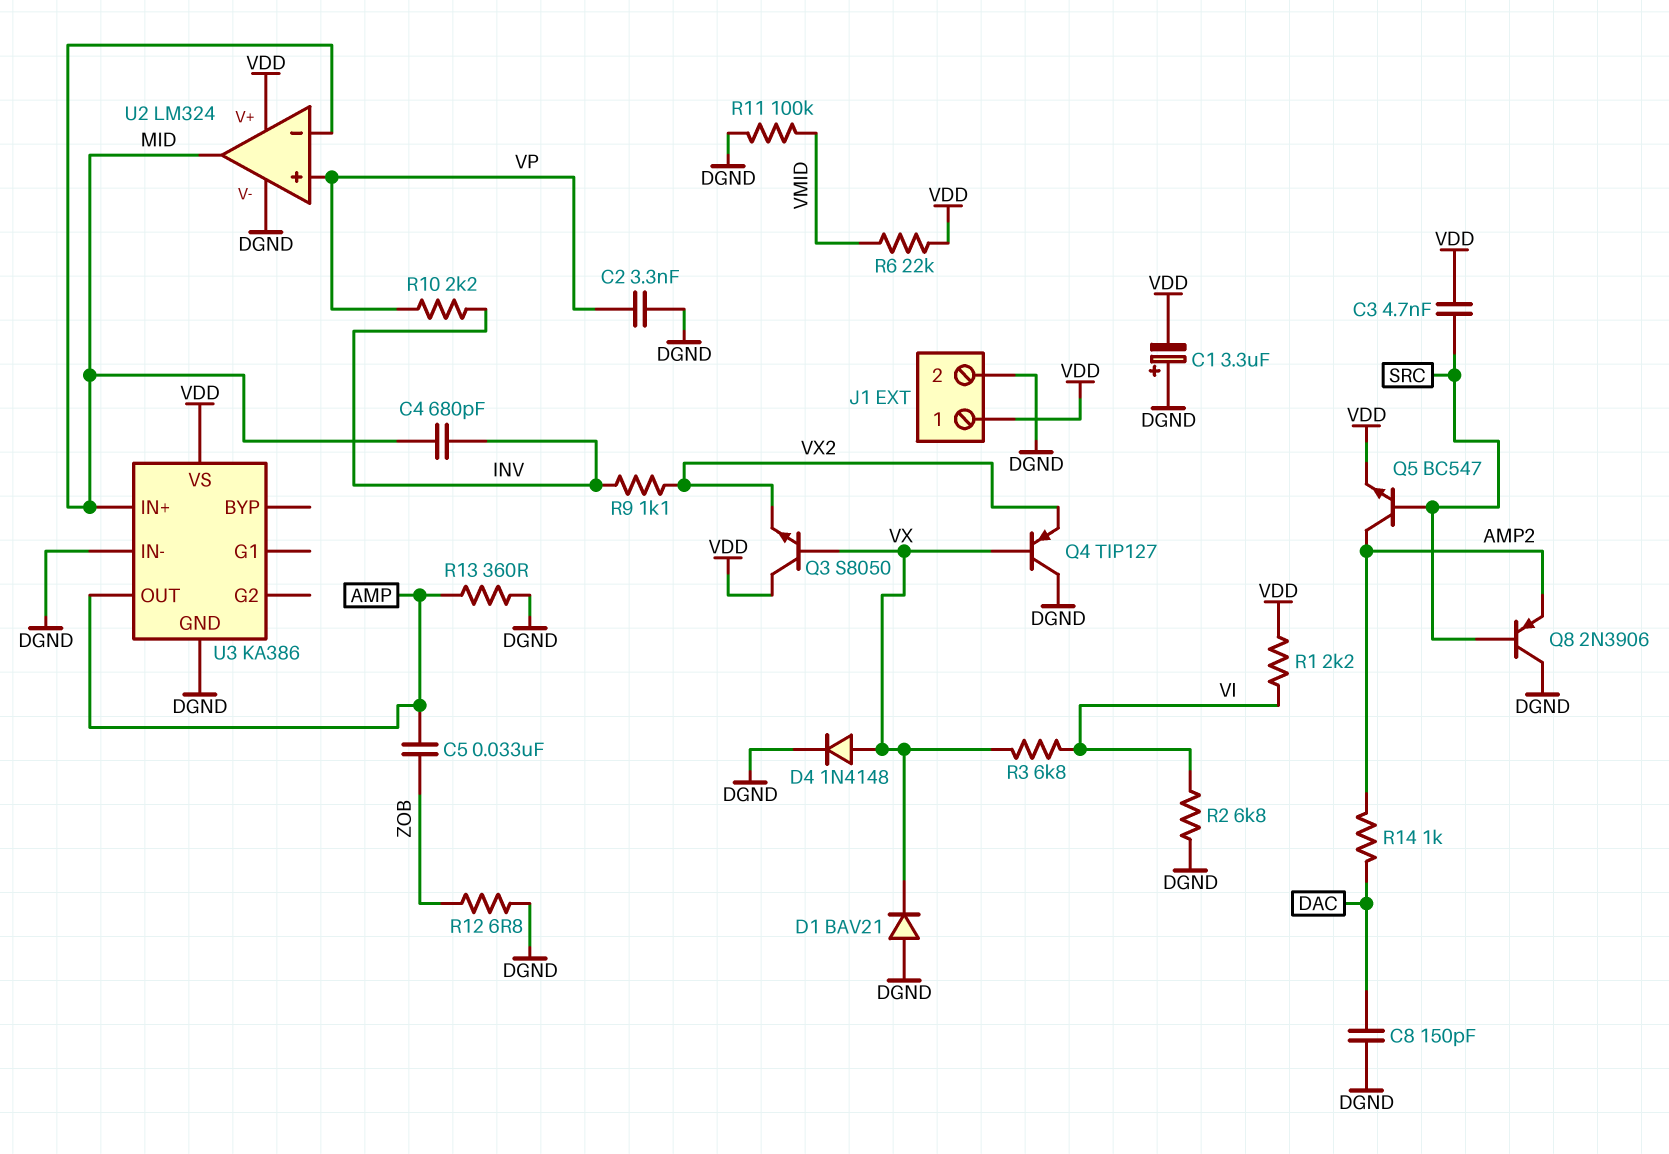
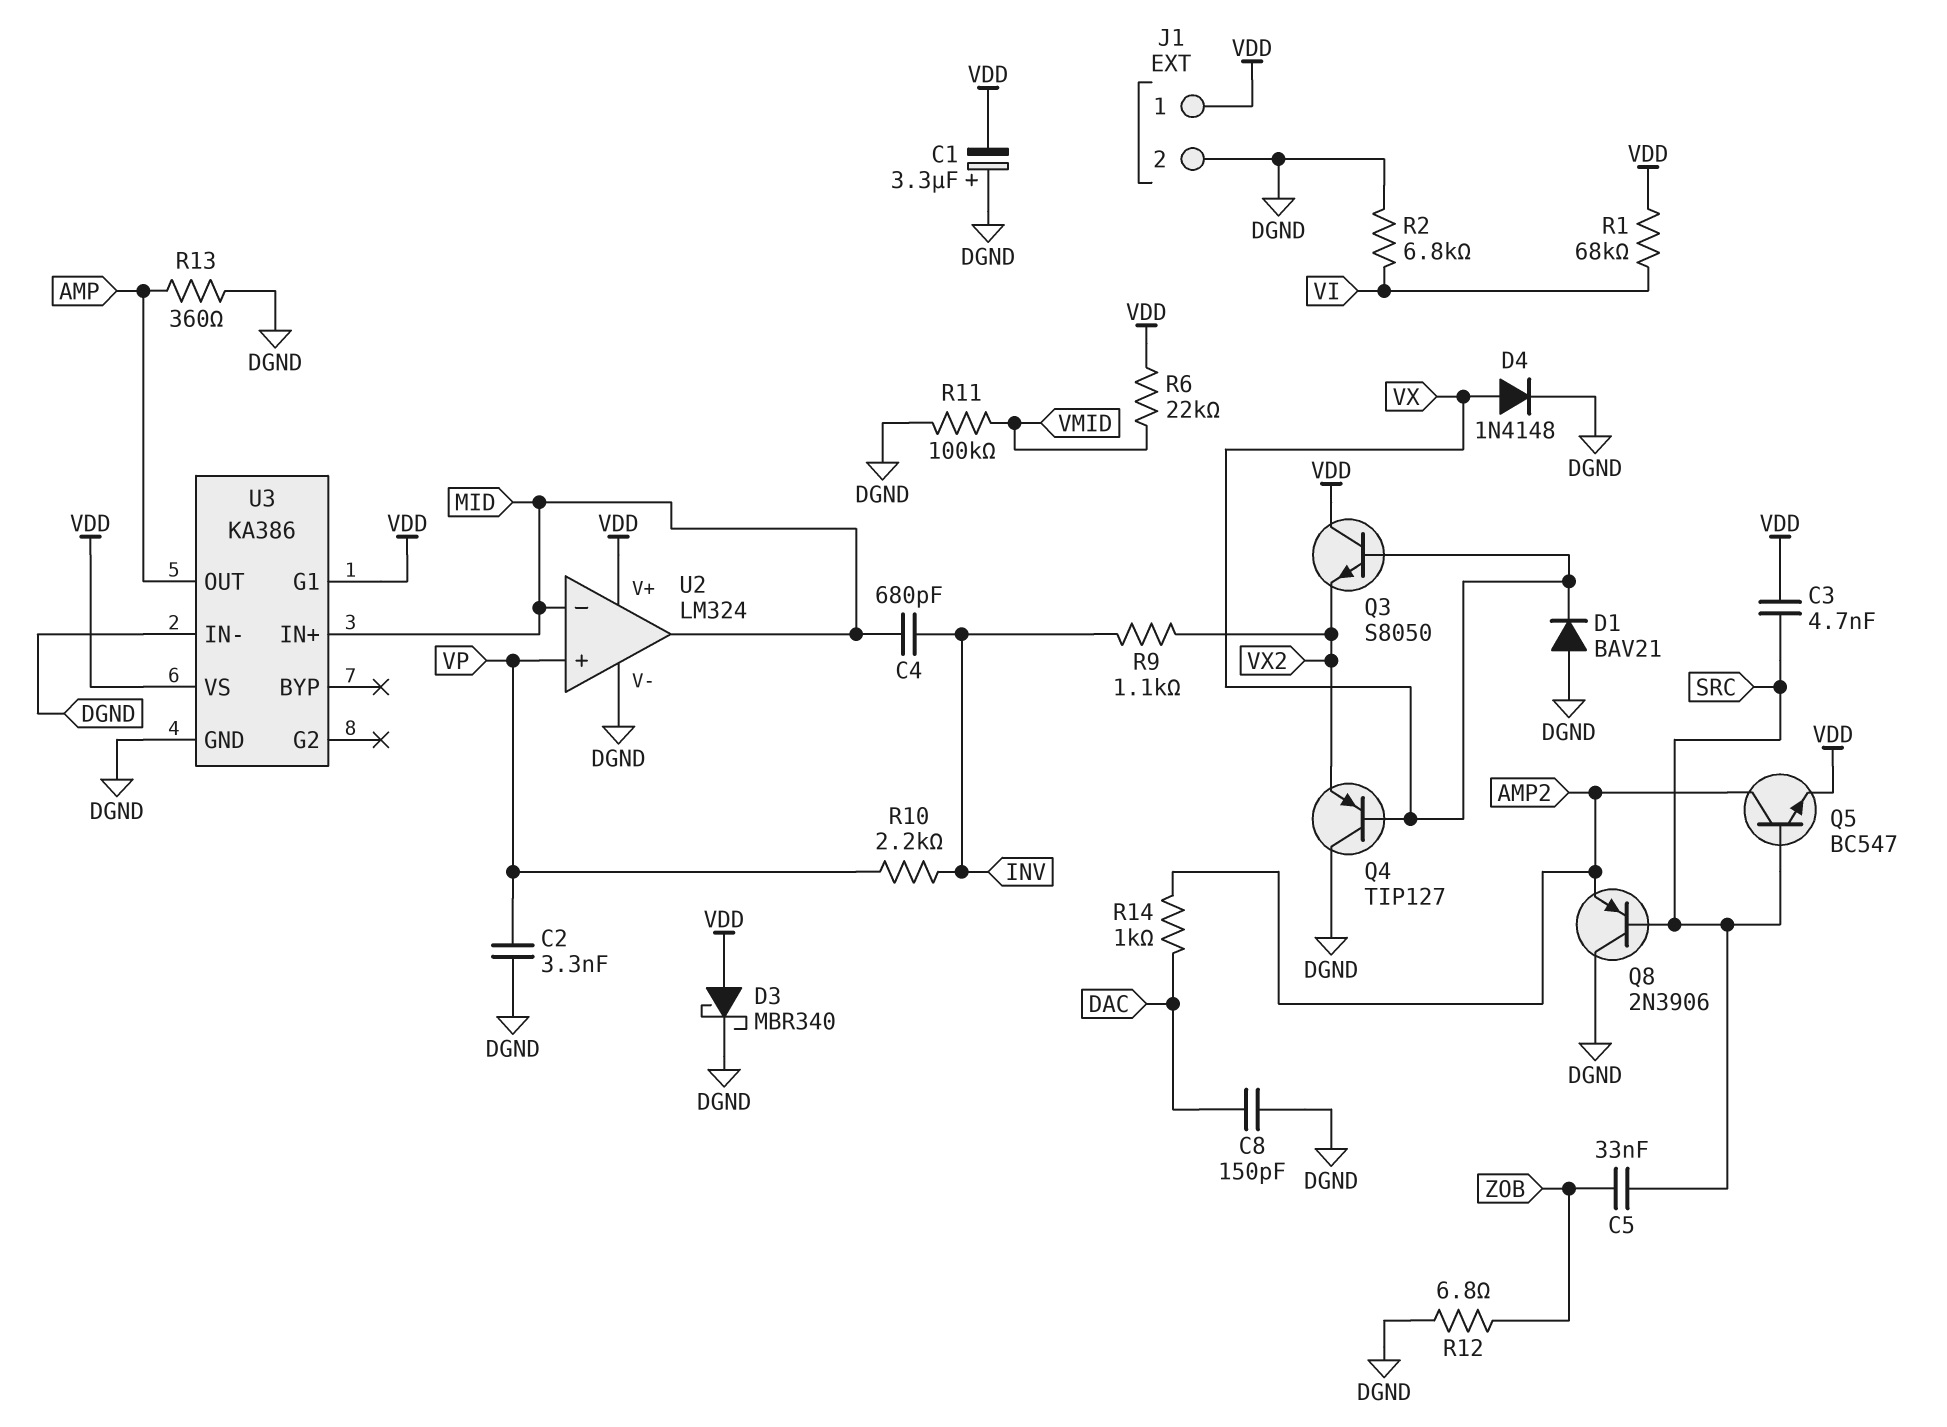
C5: 33nF (AMP, ZOB) -> 33nF (SRC, ZOB)
D3: none -> schottky MBR340 (A VDD, K DGND)
R1: 2.2k (VDD, VI) -> 68k (VDD, VI)
R3: 6.8k (VI, VX) -> none
U3 pin G1: none -> VDD

